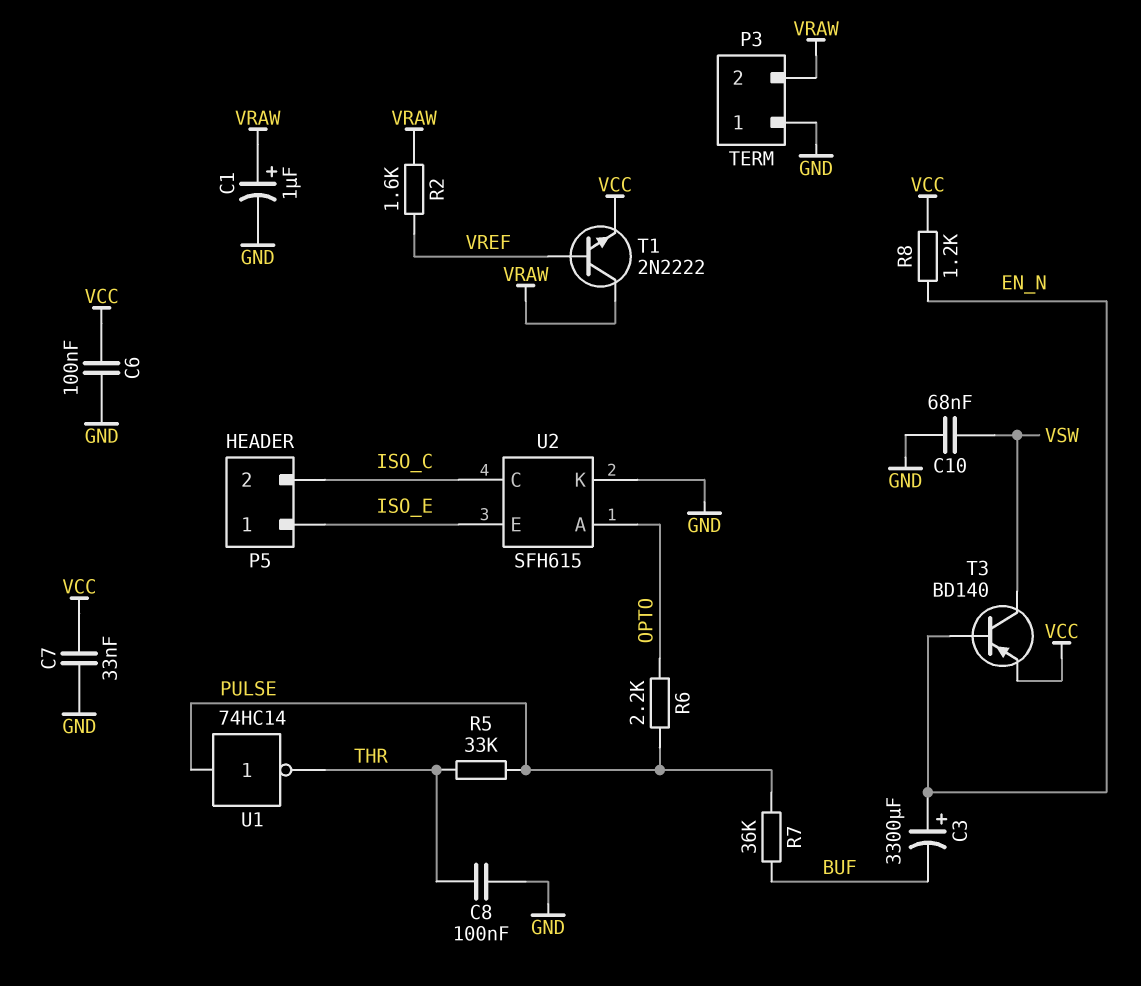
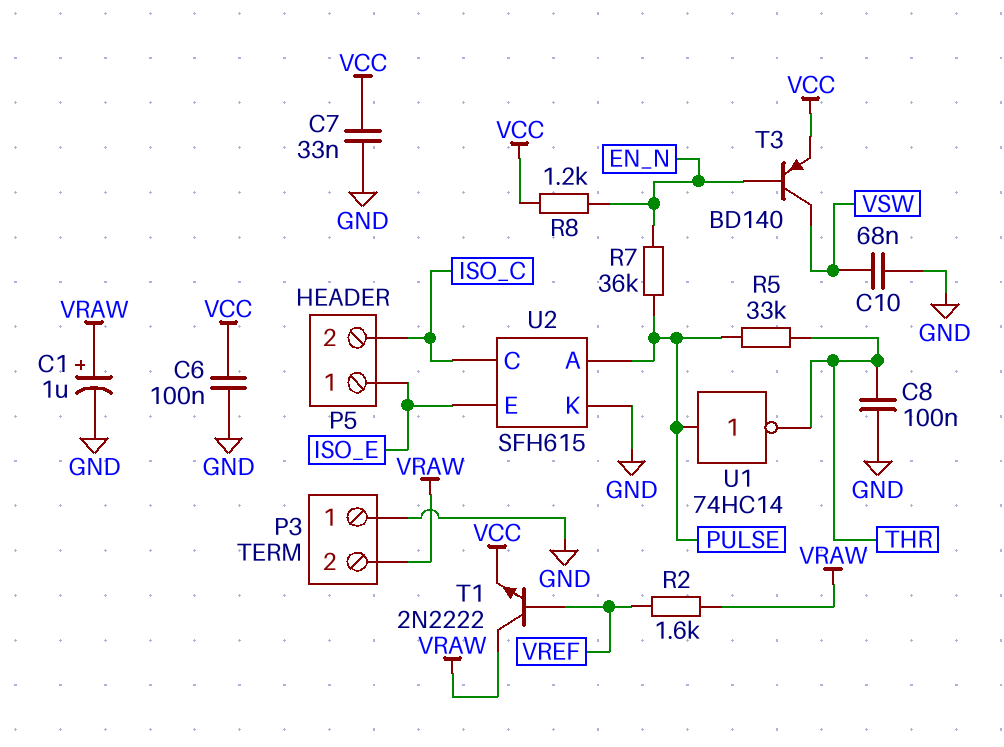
C3: 3300uF (plus EN_N, minus BUF) -> none
R6: 2.2k (OPTO, PULSE) -> none
R7: 36k (BUF, PULSE) -> 36k (EN_N, PULSE)
U2 pin A: OPTO -> PULSE

